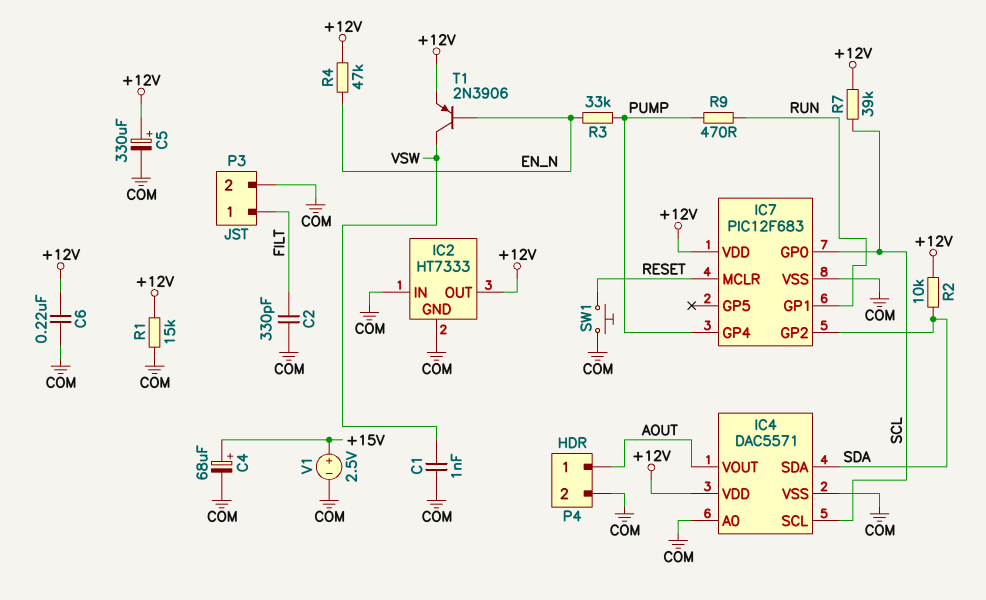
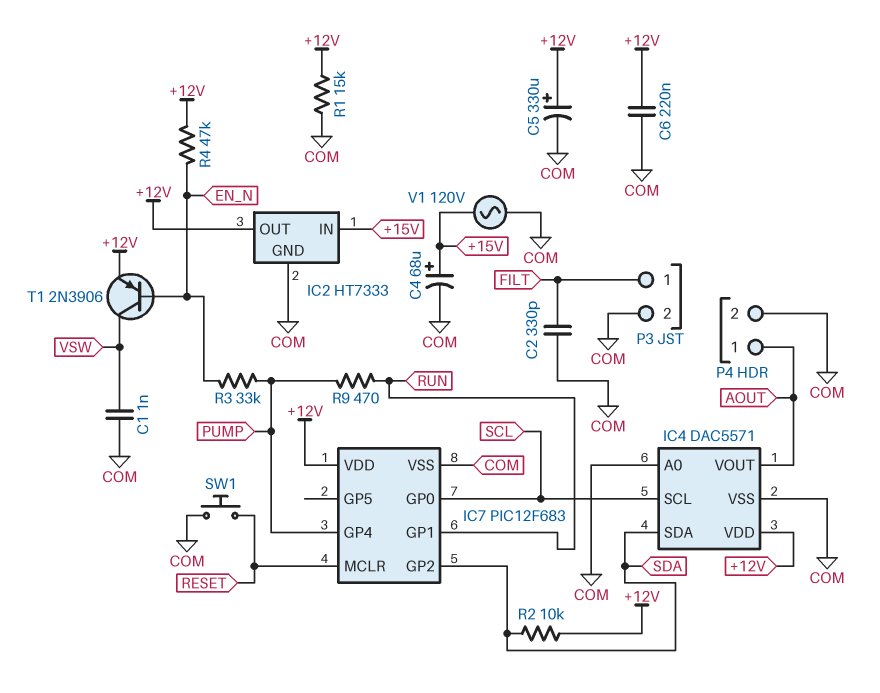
IC2 pin IN: COM -> +15V
R7: 39k (+12V, SCL) -> none
V1: 2.5V (plus +15V, minus COM) -> AC 120V (+15V, COM)

